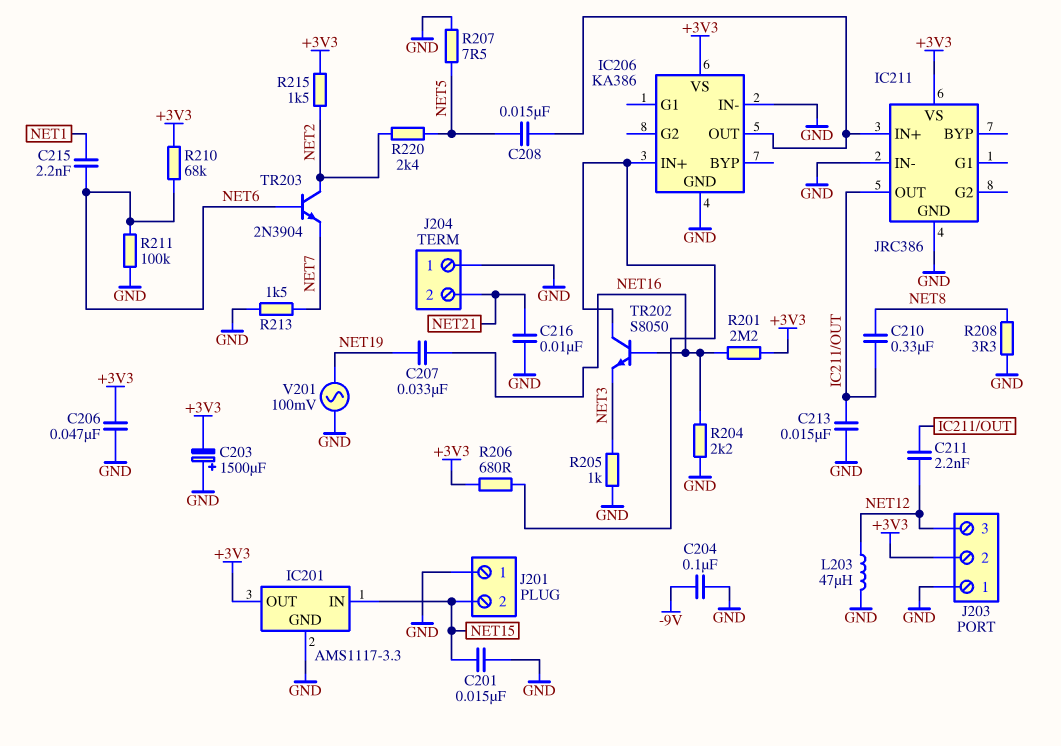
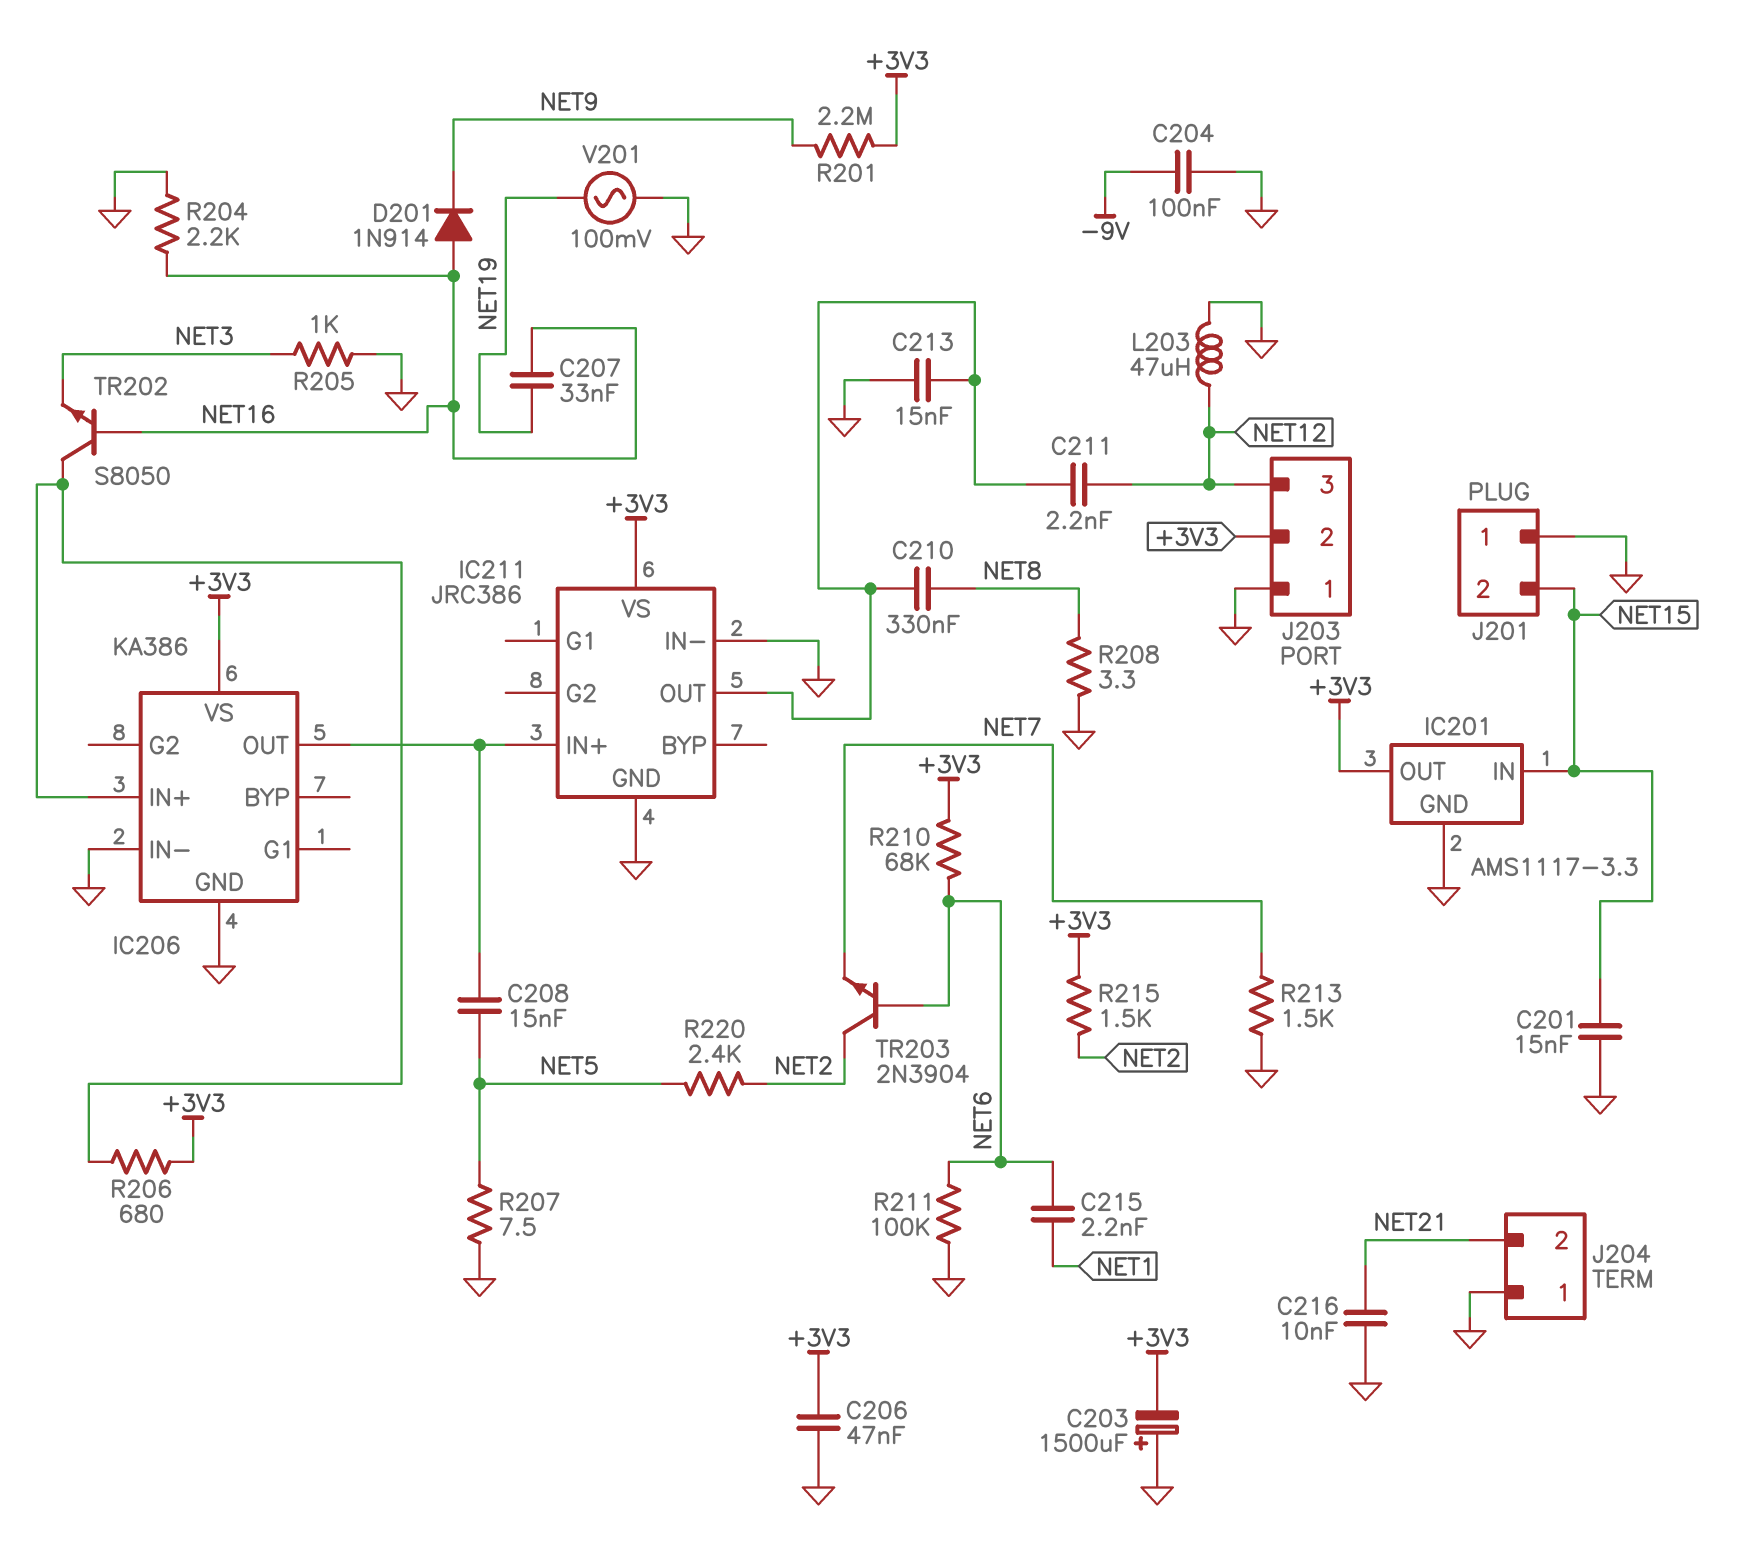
D201: none -> diode 1N914 (A NET16, K NET9)
R201: 2.2M (+3V3, NET16) -> 2.2M (+3V3, NET9)

